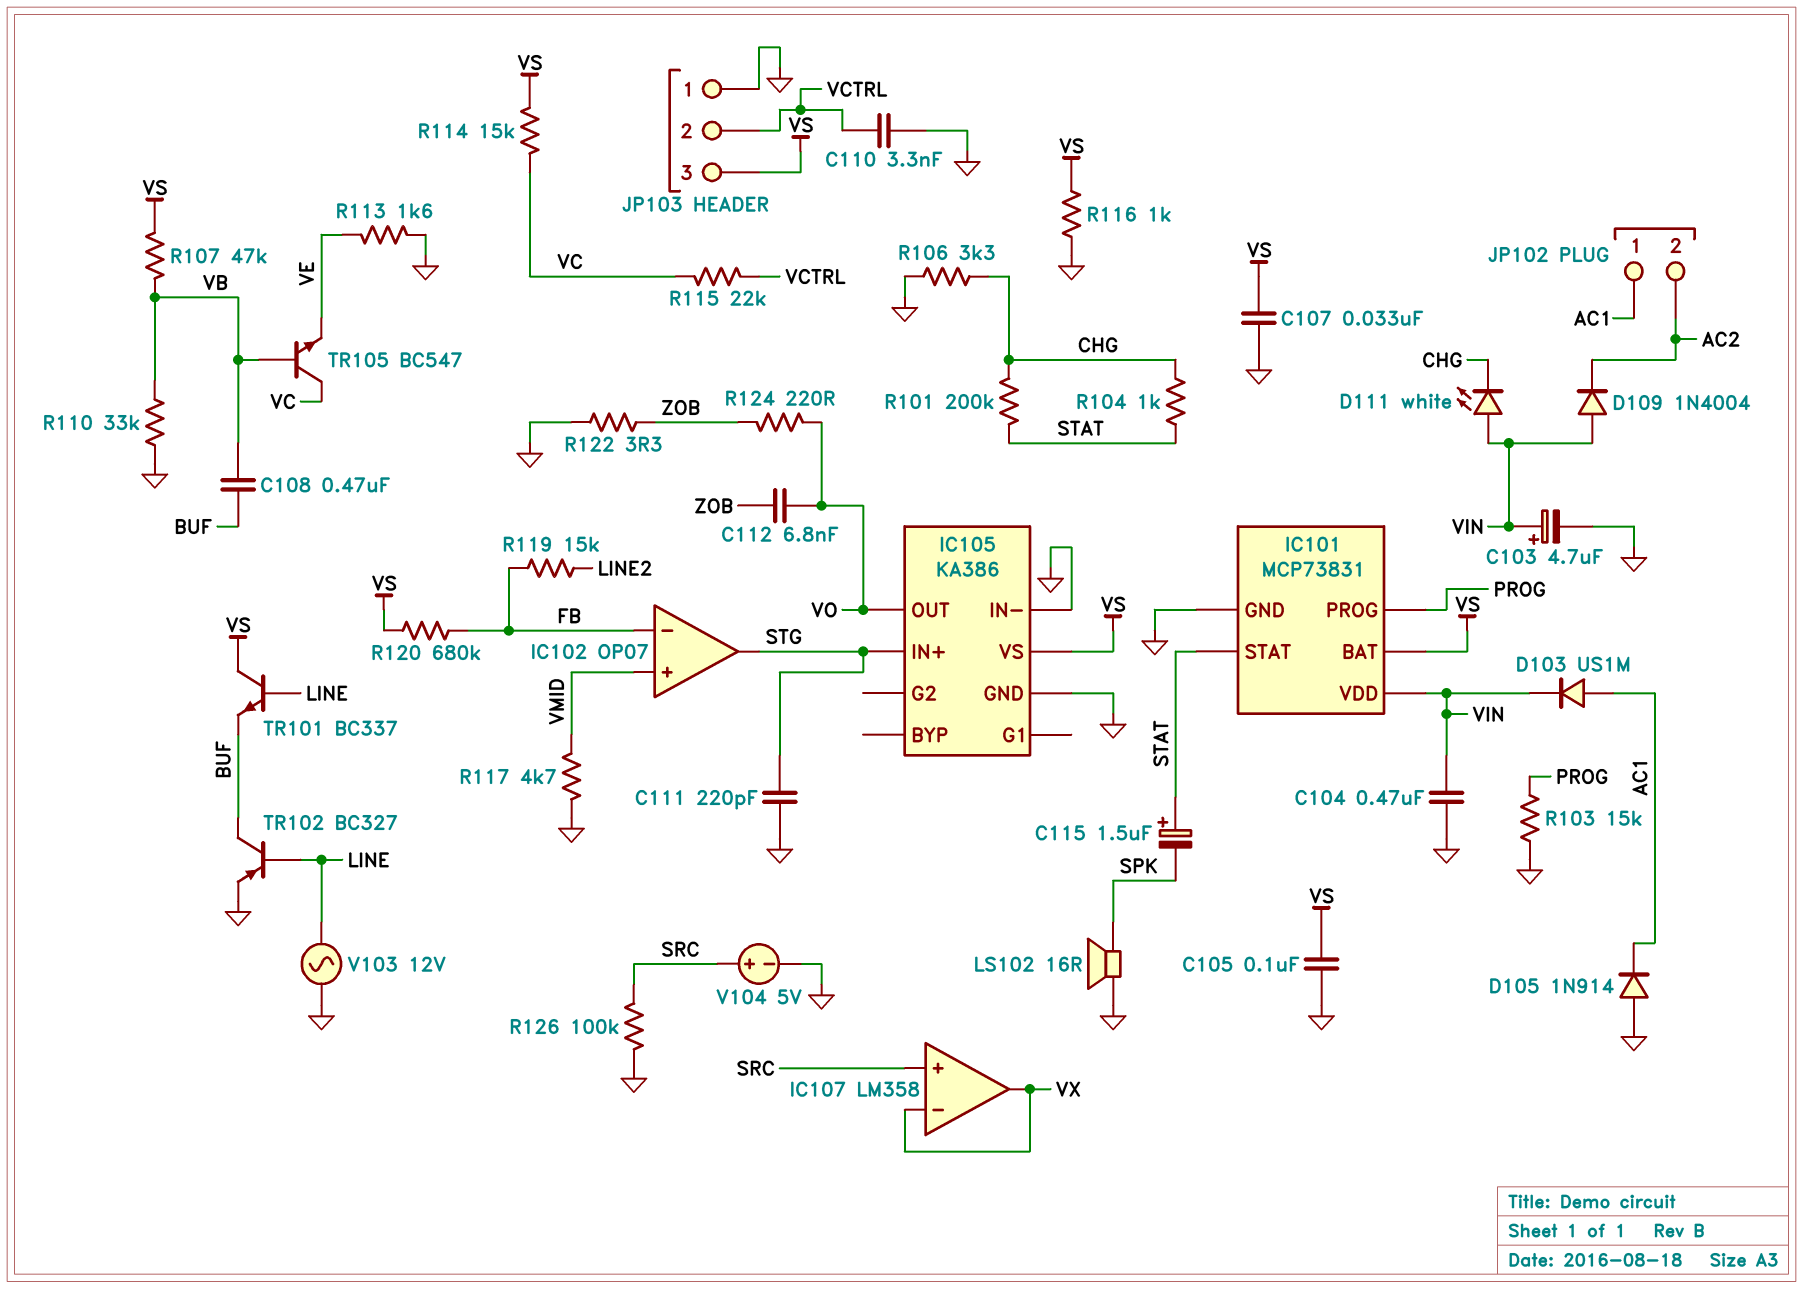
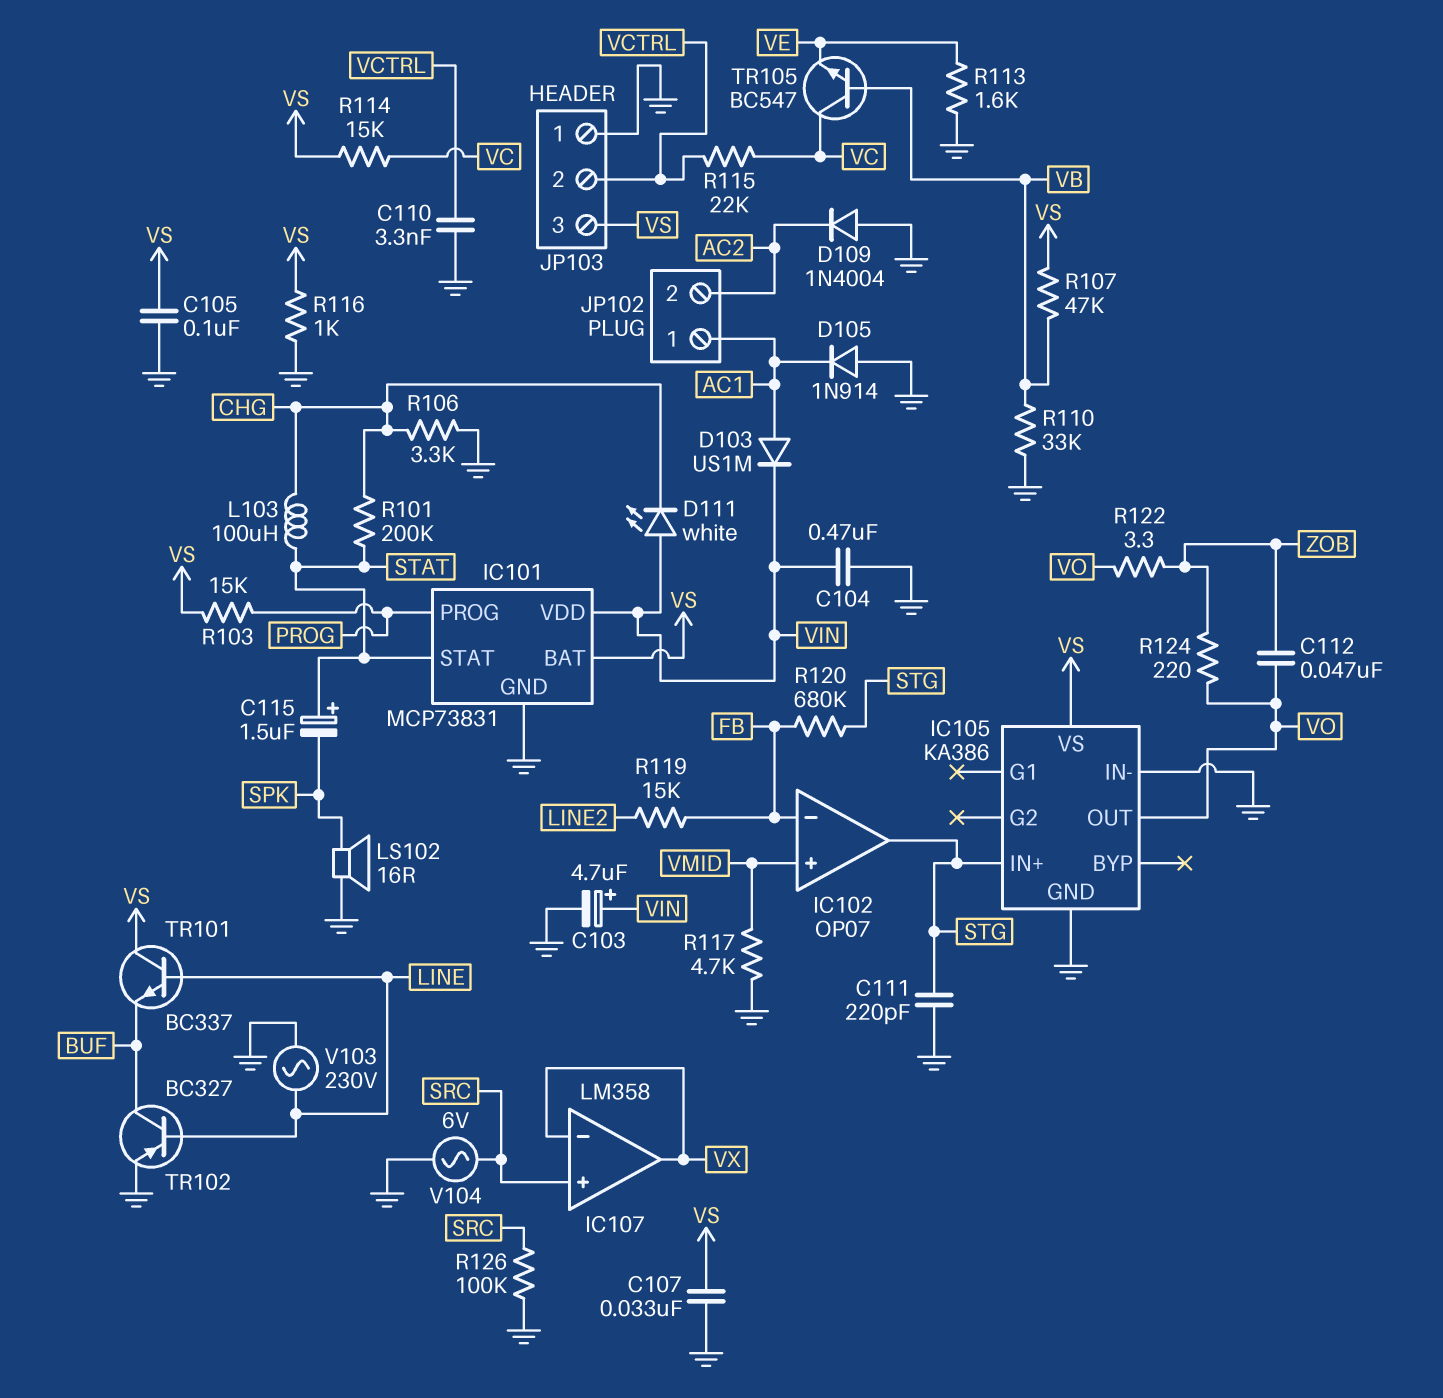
C108: 470nF (BUF, VB) -> none
C112: 6.8nF (VO, ZOB) -> 47nF (VO, ZOB)
D109: diode 1N4004 (A VIN, K AC2) -> diode 1N4004 (A GND, K AC2)
L103: none -> 100uH (CHG, STAT)
R103: 15k (GND, PROG) -> 15k (PROG, VS)
R104: 1k (CHG, STAT) -> none
R120: 680k (FB, VS) -> 680k (FB, STG)
R122: 3.3 (GND, ZOB) -> 3.3 (VO, ZOB)
V103: AC 12V (GND, LINE) -> AC 230V (GND, LINE)
V104: 5V (plus SRC, minus GND) -> AC 6V (GND, SRC)

